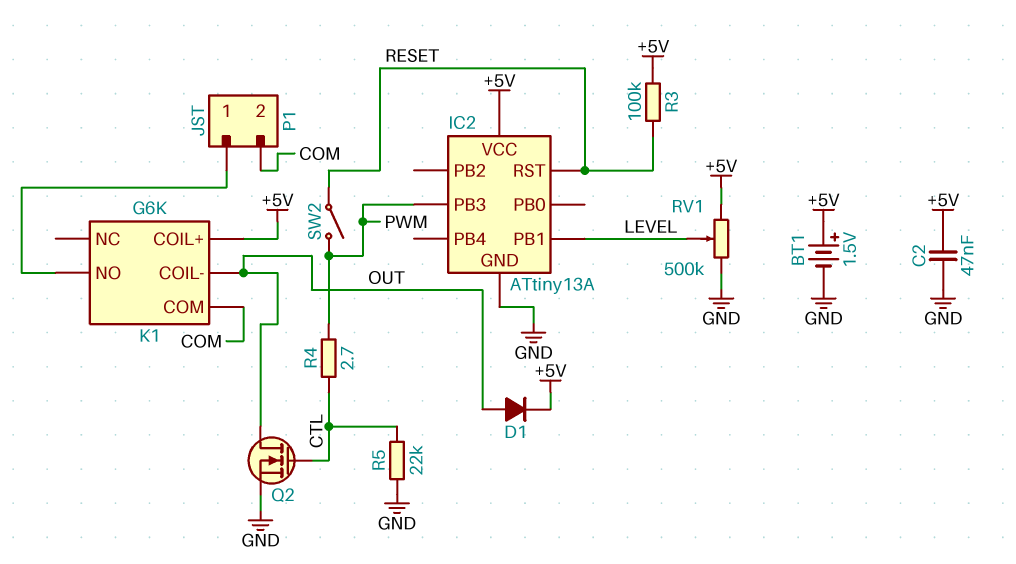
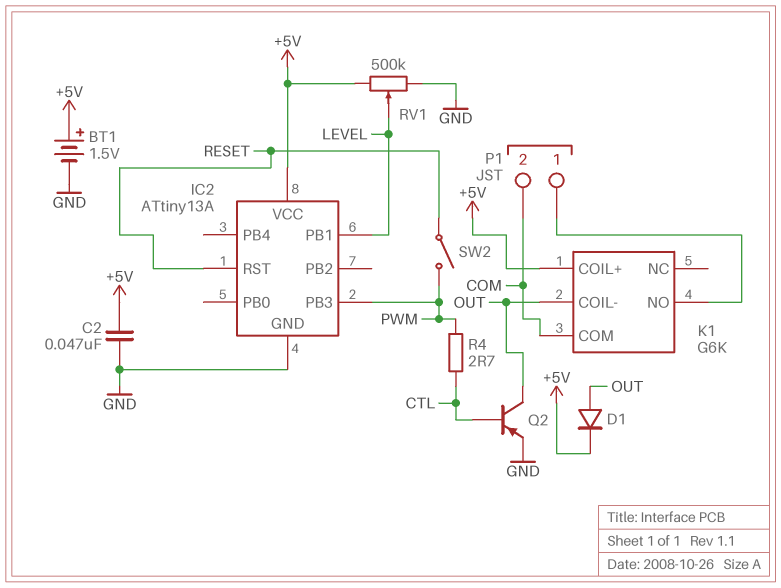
Q2: NMOS (G CTL, D OUT, S GND) -> PNP (B CTL, C OUT, E GND)
R3: 100k (+5V, RESET) -> none
R5: 22k (CTL, GND) -> none

